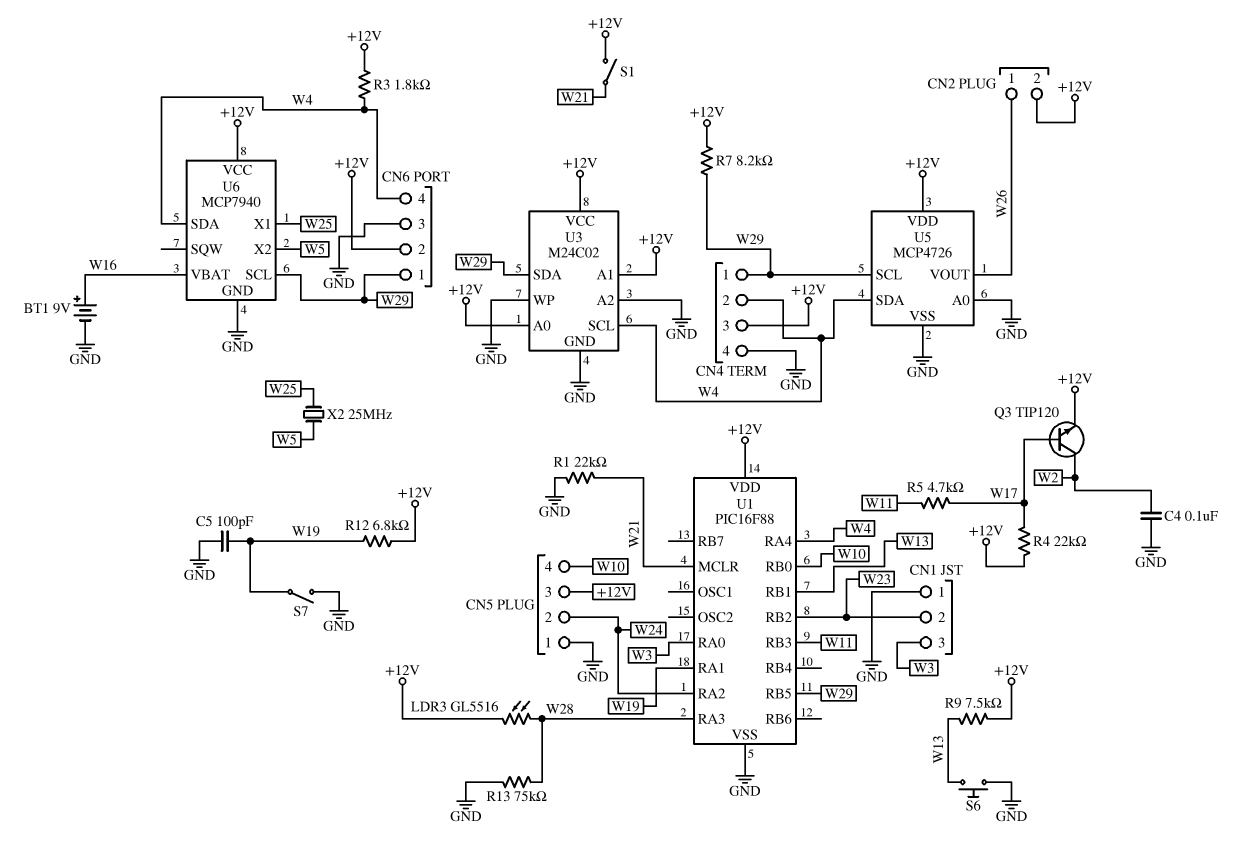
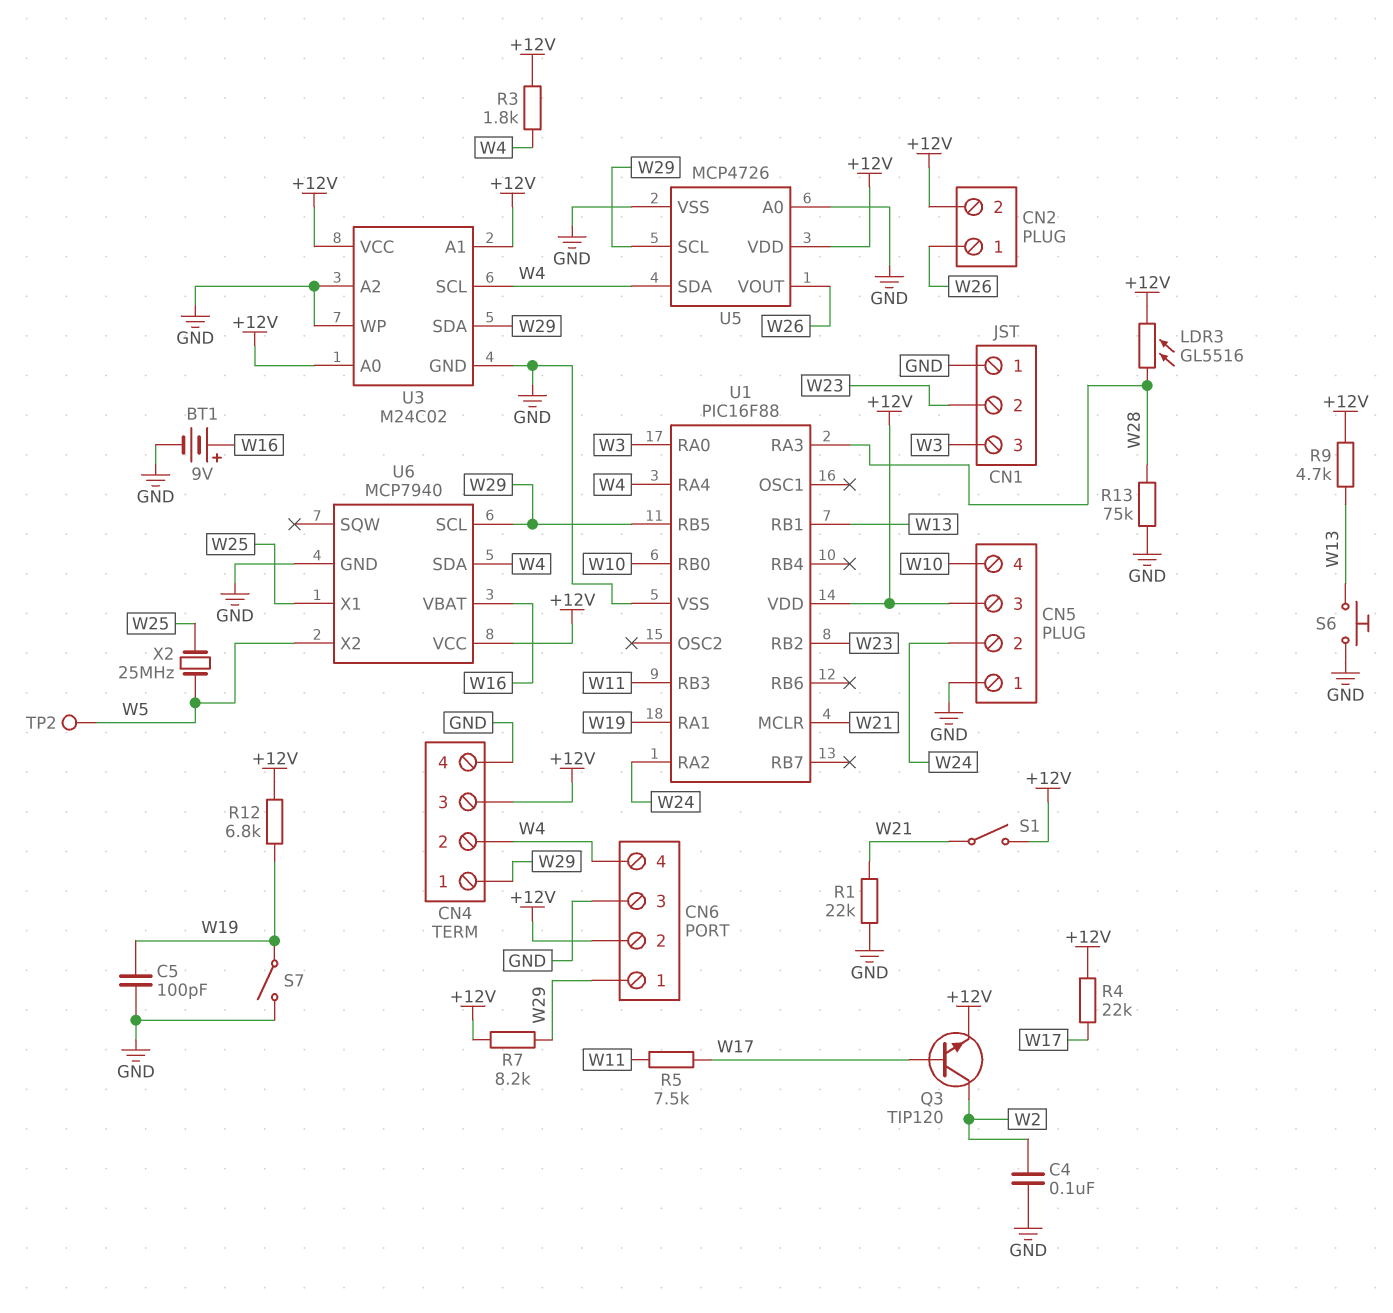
R5: 4.7k (W11, W17) -> 7.5k (W11, W17)
R9: 7.5k (+12V, W13) -> 4.7k (+12V, W13)
TP2: none -> test point (W5)

